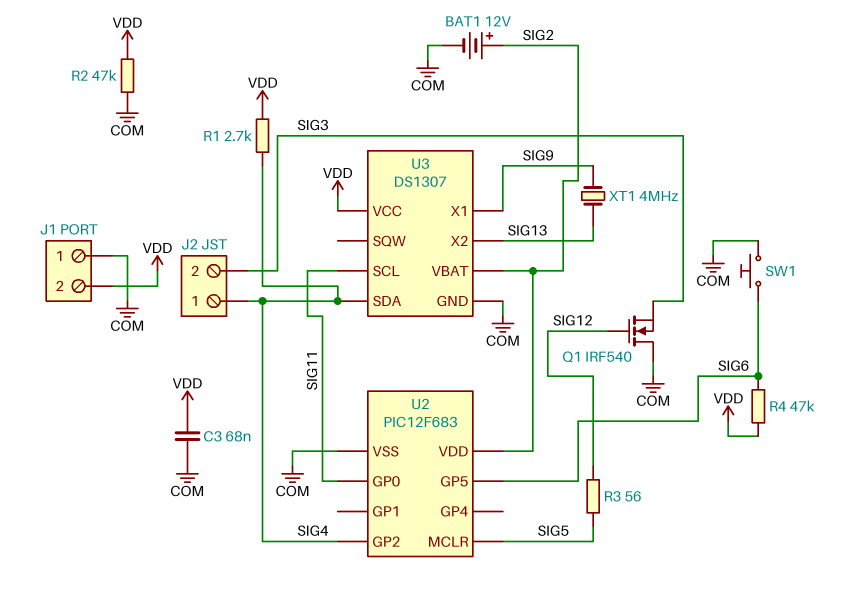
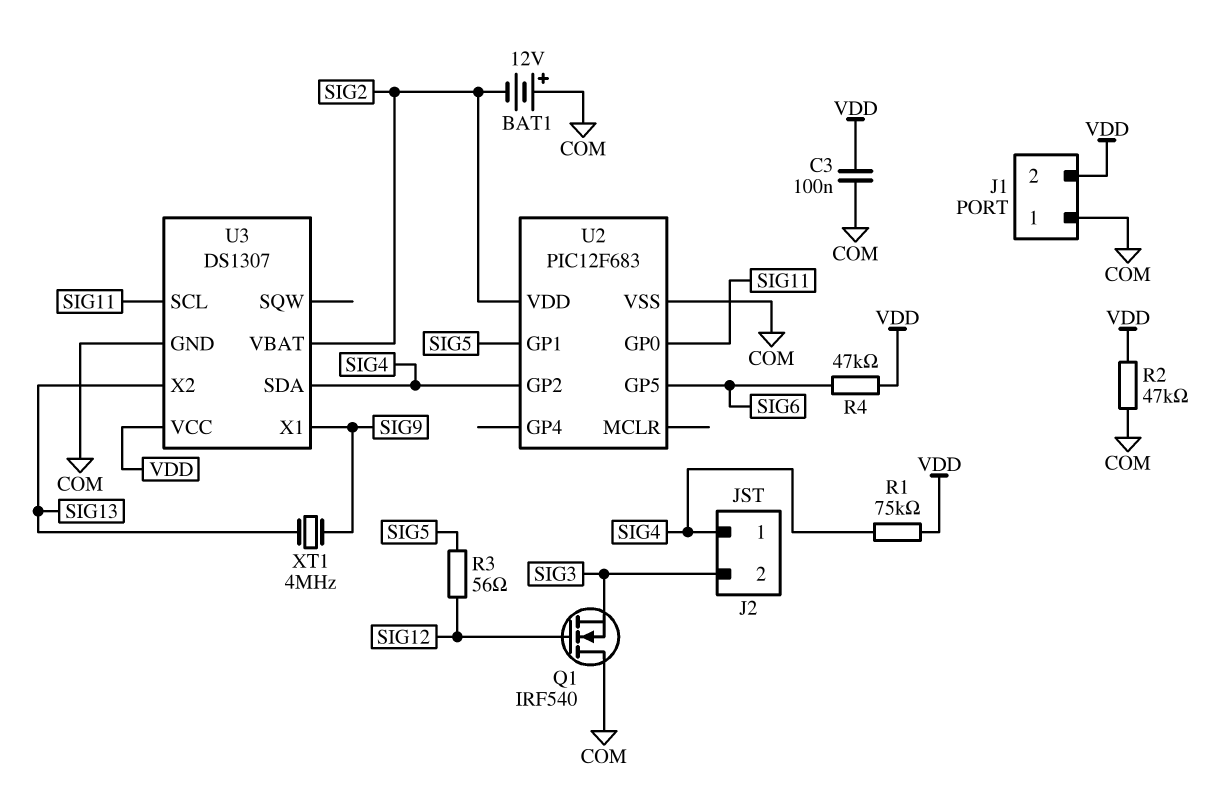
BAT1: 12V (plus SIG2, minus COM) -> 12V (plus COM, minus SIG2)
C3: 68nF (COM, VDD) -> 100nF (COM, VDD)
R1: 2.7k (SIG4, VDD) -> 75k (SIG4, VDD)
SW1: button (COM, SIG6) -> none
U2 pin GP1: none -> SIG5
U2 pin MCLR: SIG5 -> none

